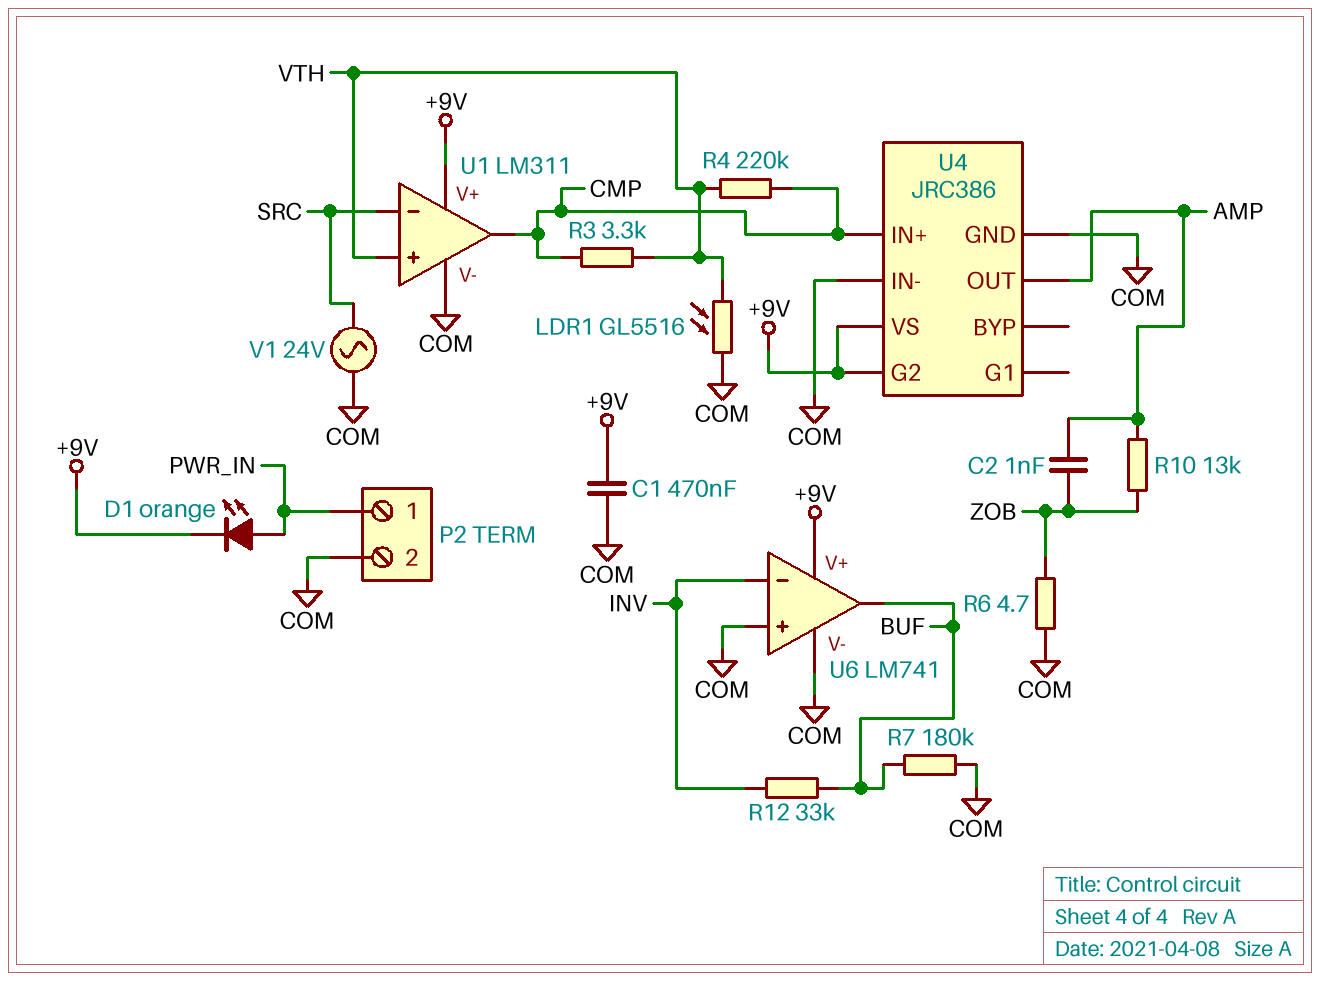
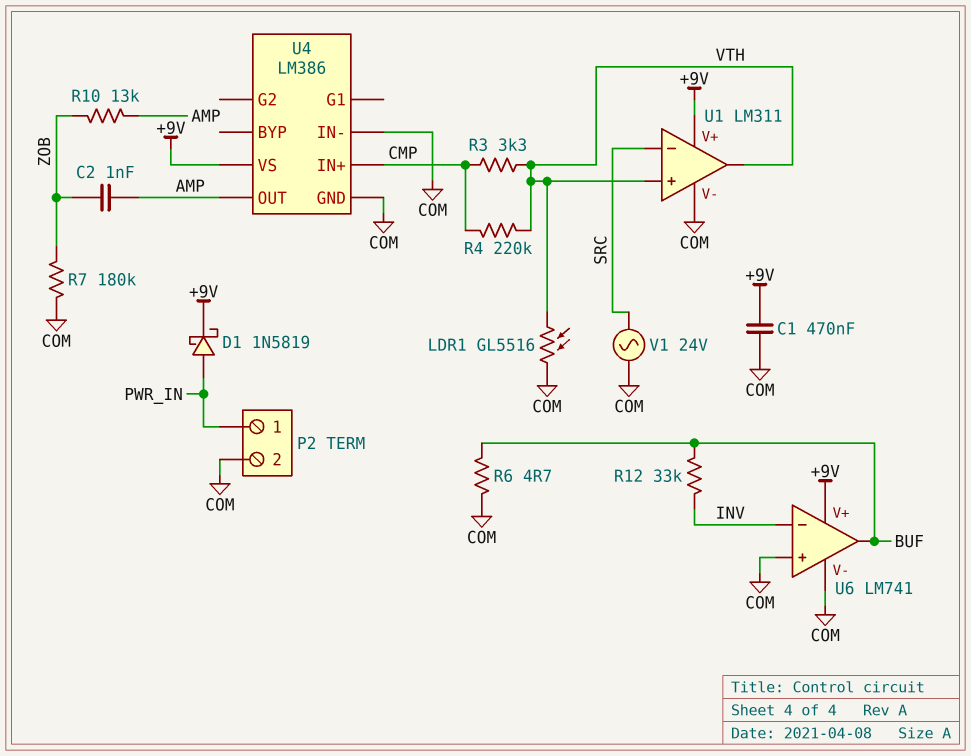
D1: LED orange (A PWR_IN, K +9V) -> schottky 1N5819 (A PWR_IN, K +9V)
R6: 4.7 (COM, ZOB) -> 4.7 (BUF, COM)
R7: 180k (BUF, COM) -> 180k (COM, ZOB)
U1 pin out: CMP -> VTH
U4: JRC386 -> LM386
U4 pin G2: +9V -> none

